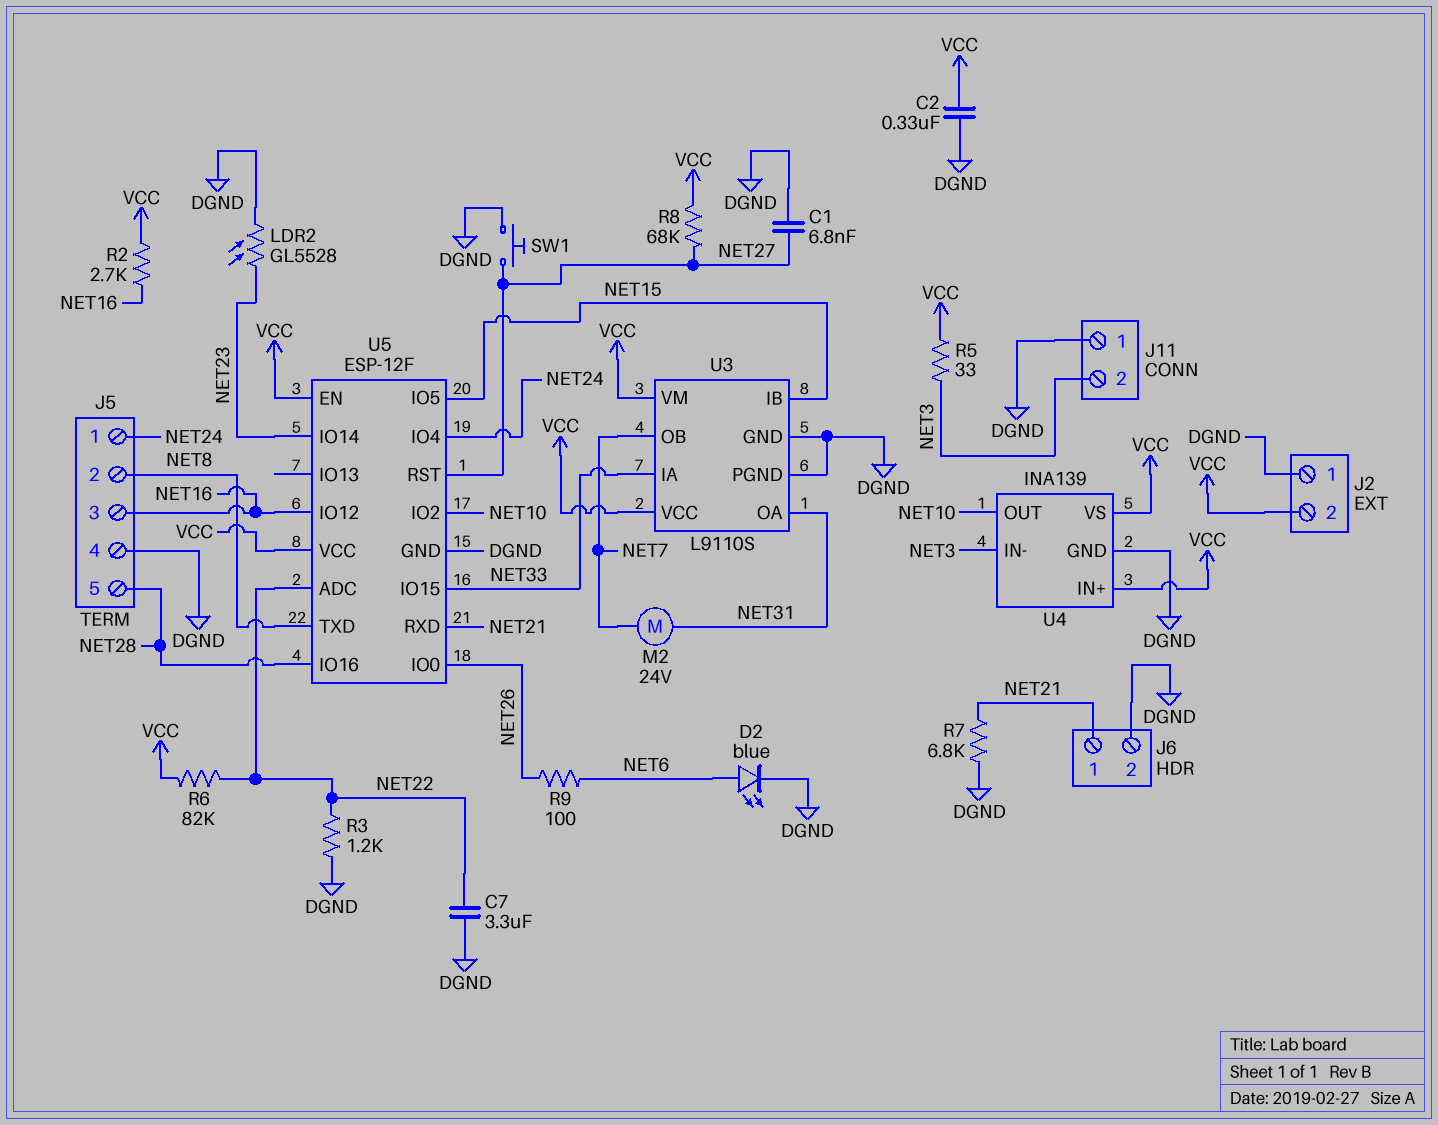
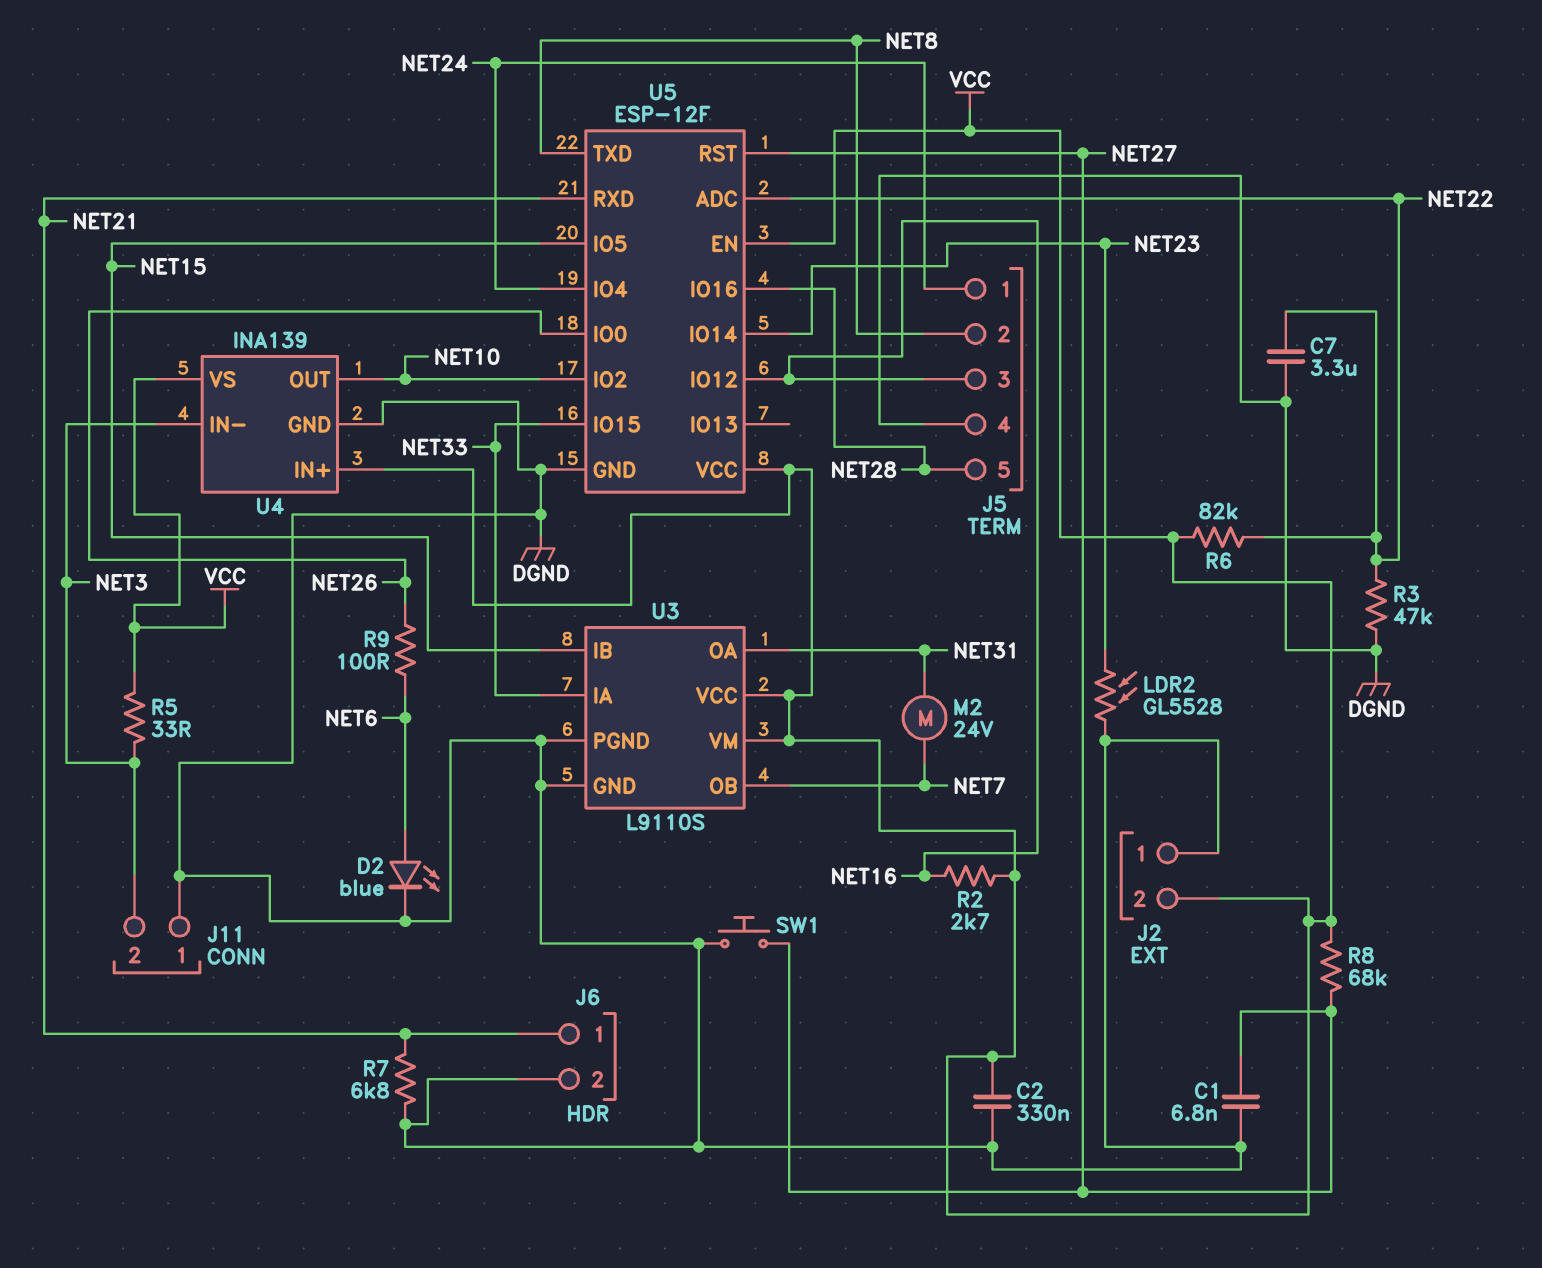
R3: 1.2k (DGND, NET22) -> 47k (DGND, NET22)

